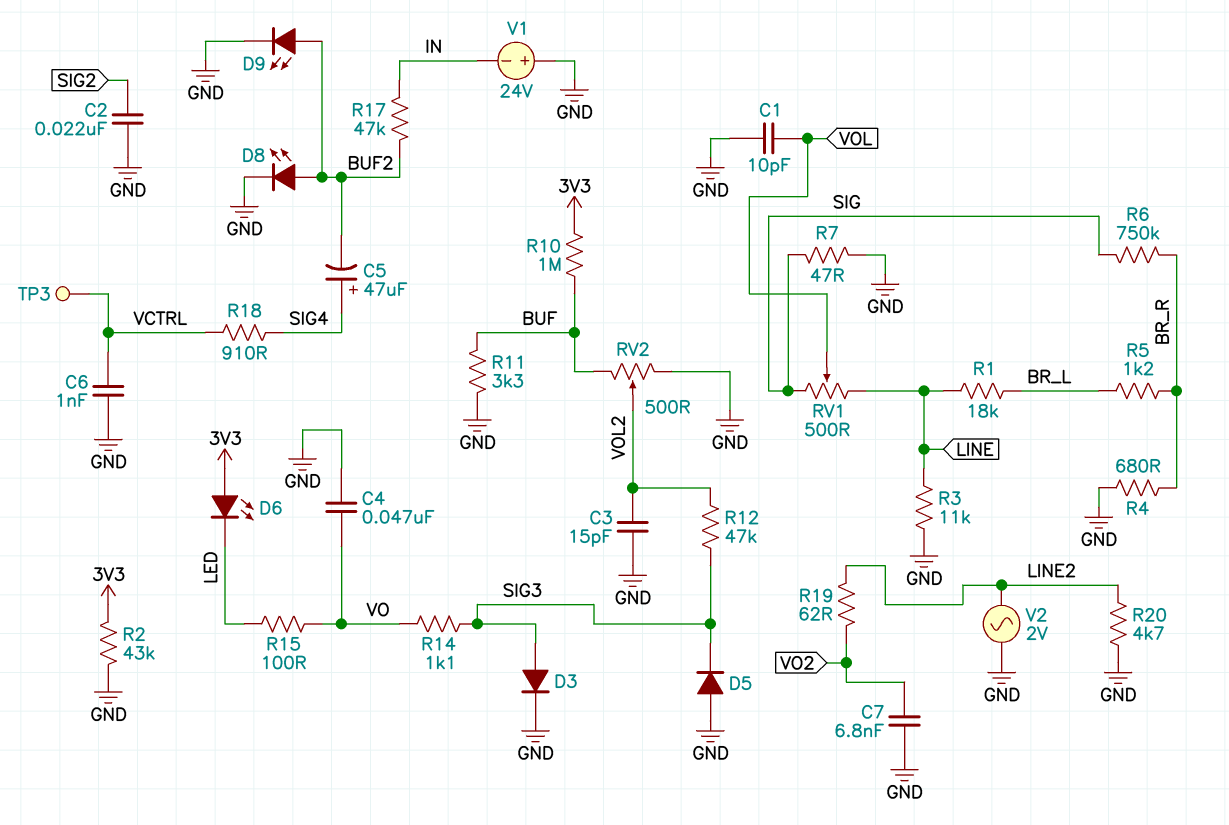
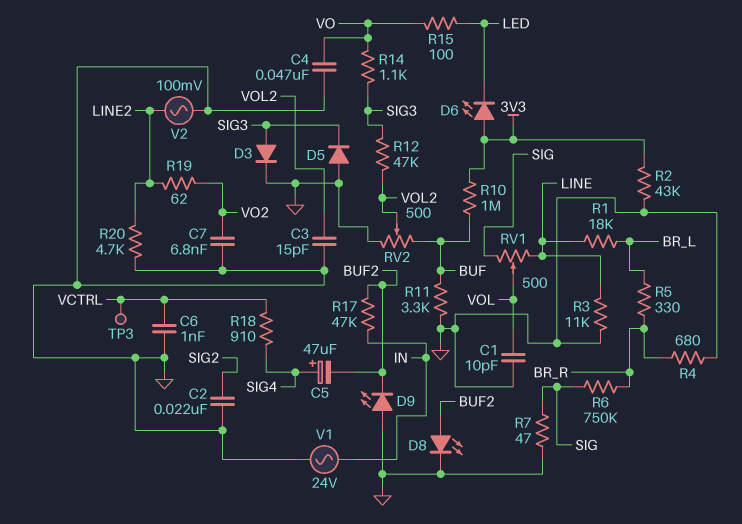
D9: LED (A BUF2, K GND) -> LED (A GND, K BUF2)
R5: 1.2k (BR_L, BR_R) -> 330 (BR_L, BR_R)
V1: 24V (plus GND, minus IN) -> AC 24V (GND, IN)
V2: AC 2V (GND, LINE2) -> AC 100mV (GND, LINE2)

